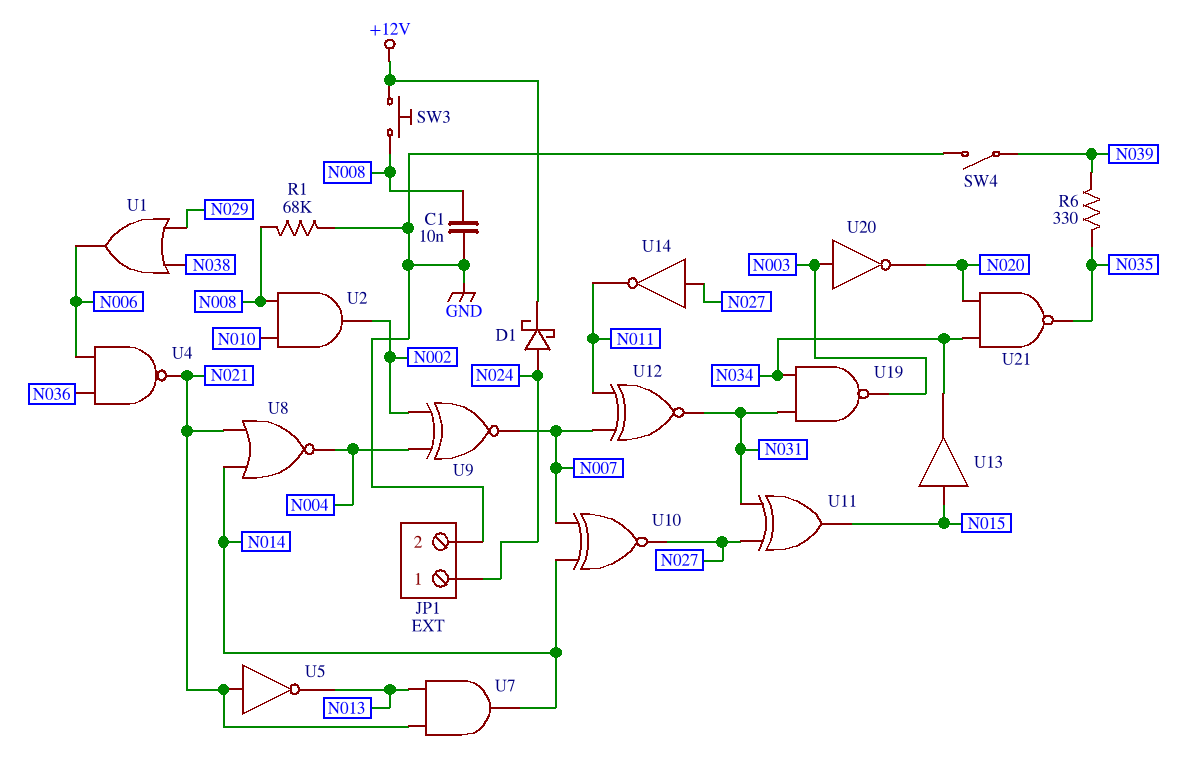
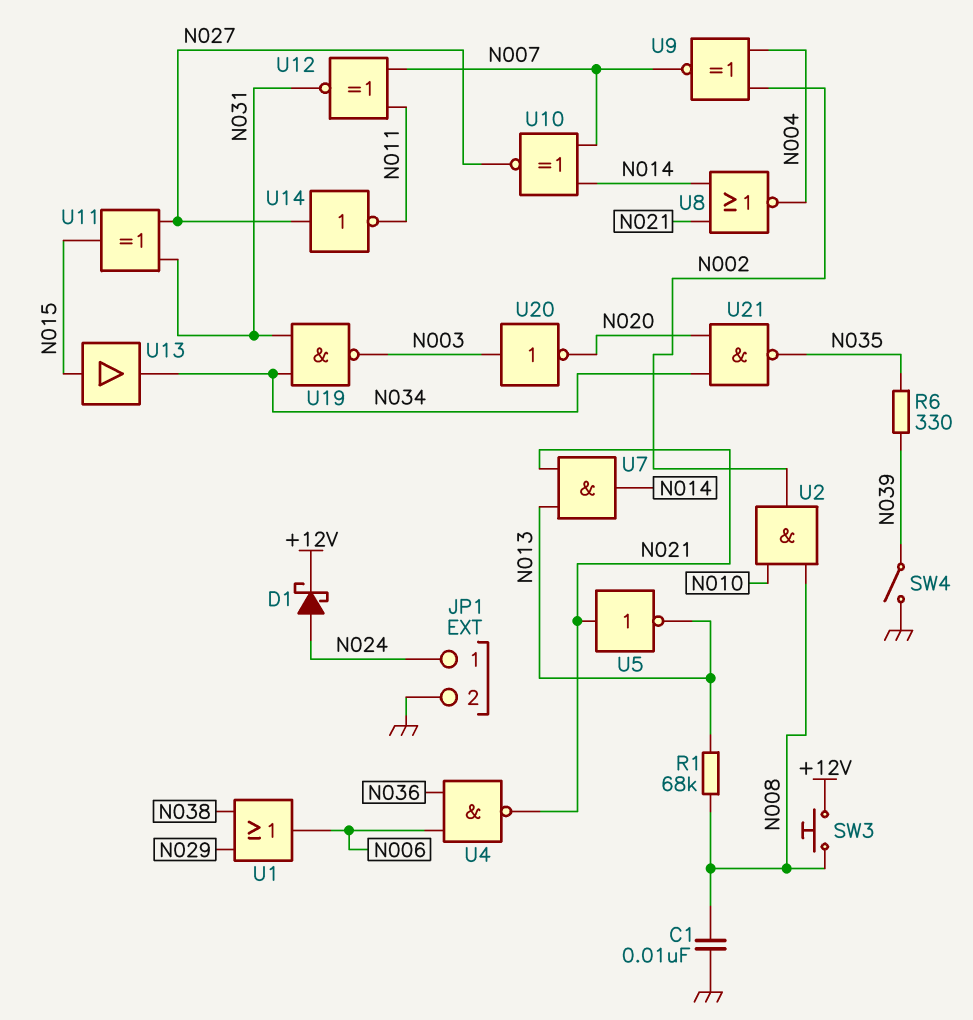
R1: 68k (GND, N008) -> 68k (N008, N013)

